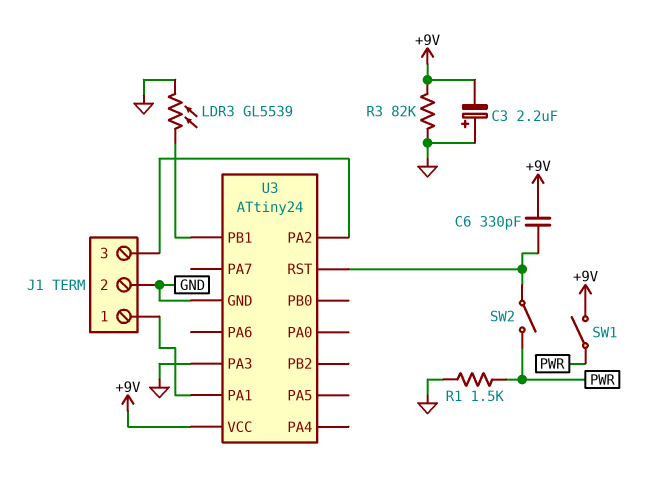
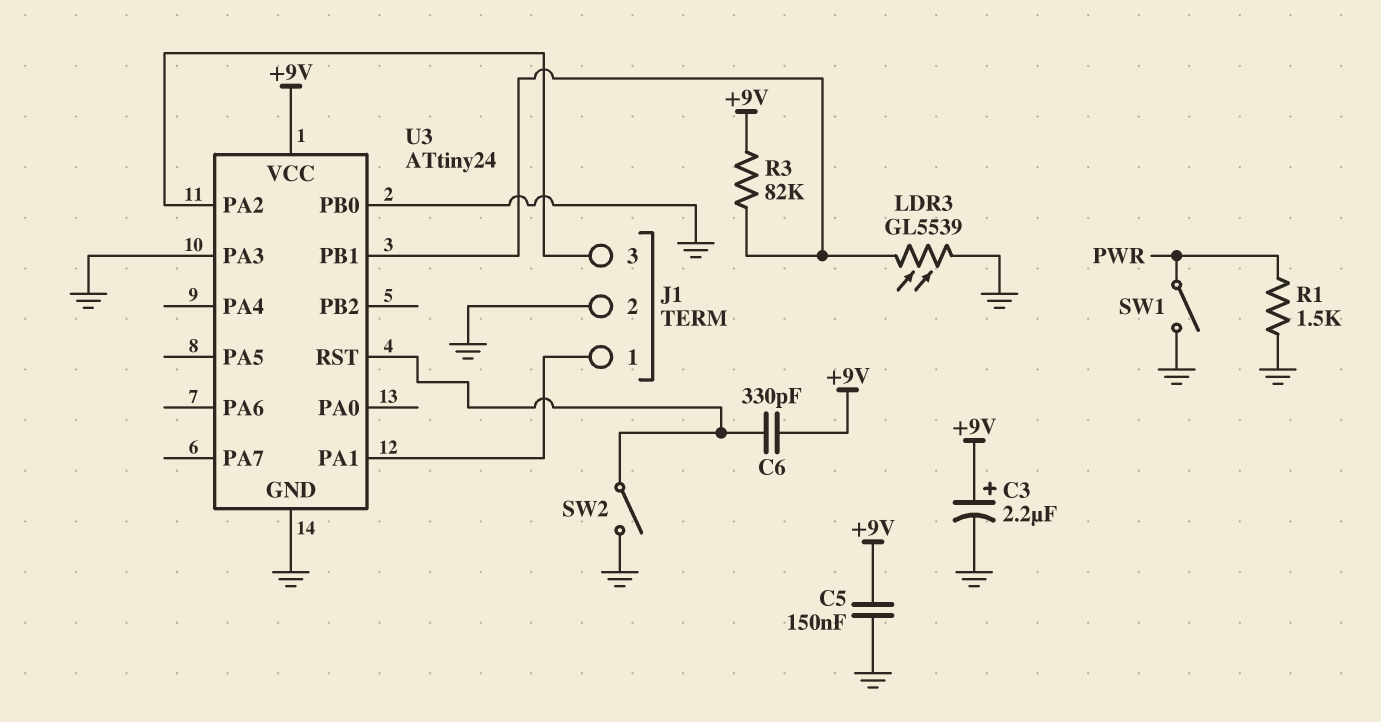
C3: 2.2uF (plus GND, minus +9V) -> 2.2uF (plus +9V, minus GND)
C5: none -> 150nF (+9V, GND)
R3: 82k (+9V, GND) -> 82k (+9V, U3/PB1)
SW1: switch (+9V, PWR) -> switch (GND, PWR)
SW2: switch (PWR, U3/RST) -> switch (GND, U3/RST)
U3 pin PB0: none -> GND

